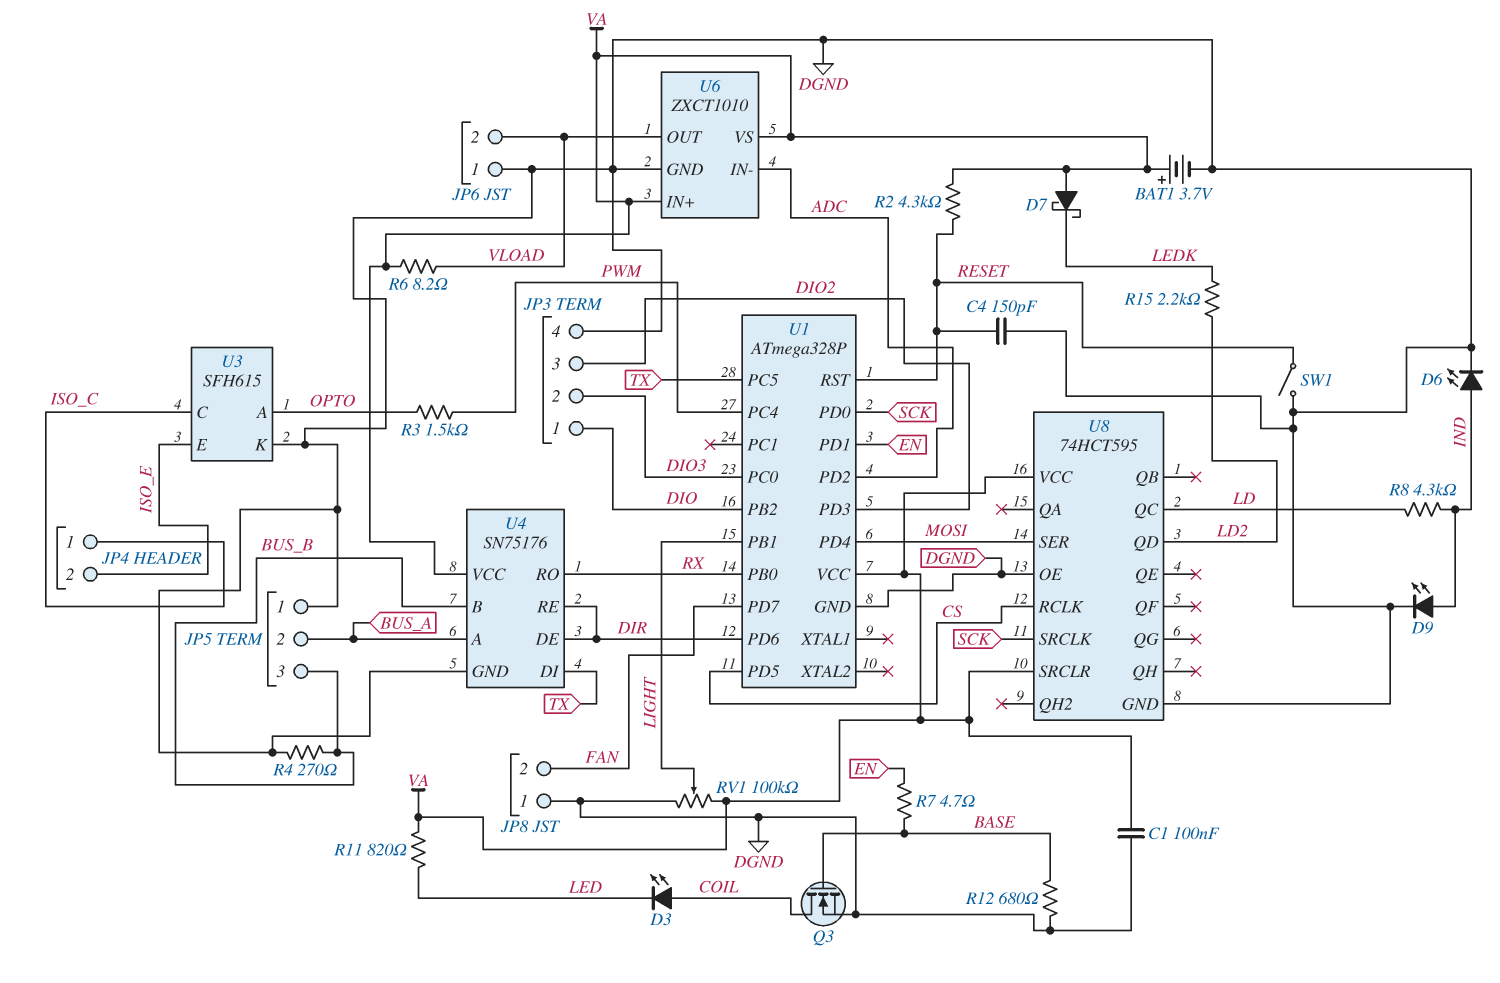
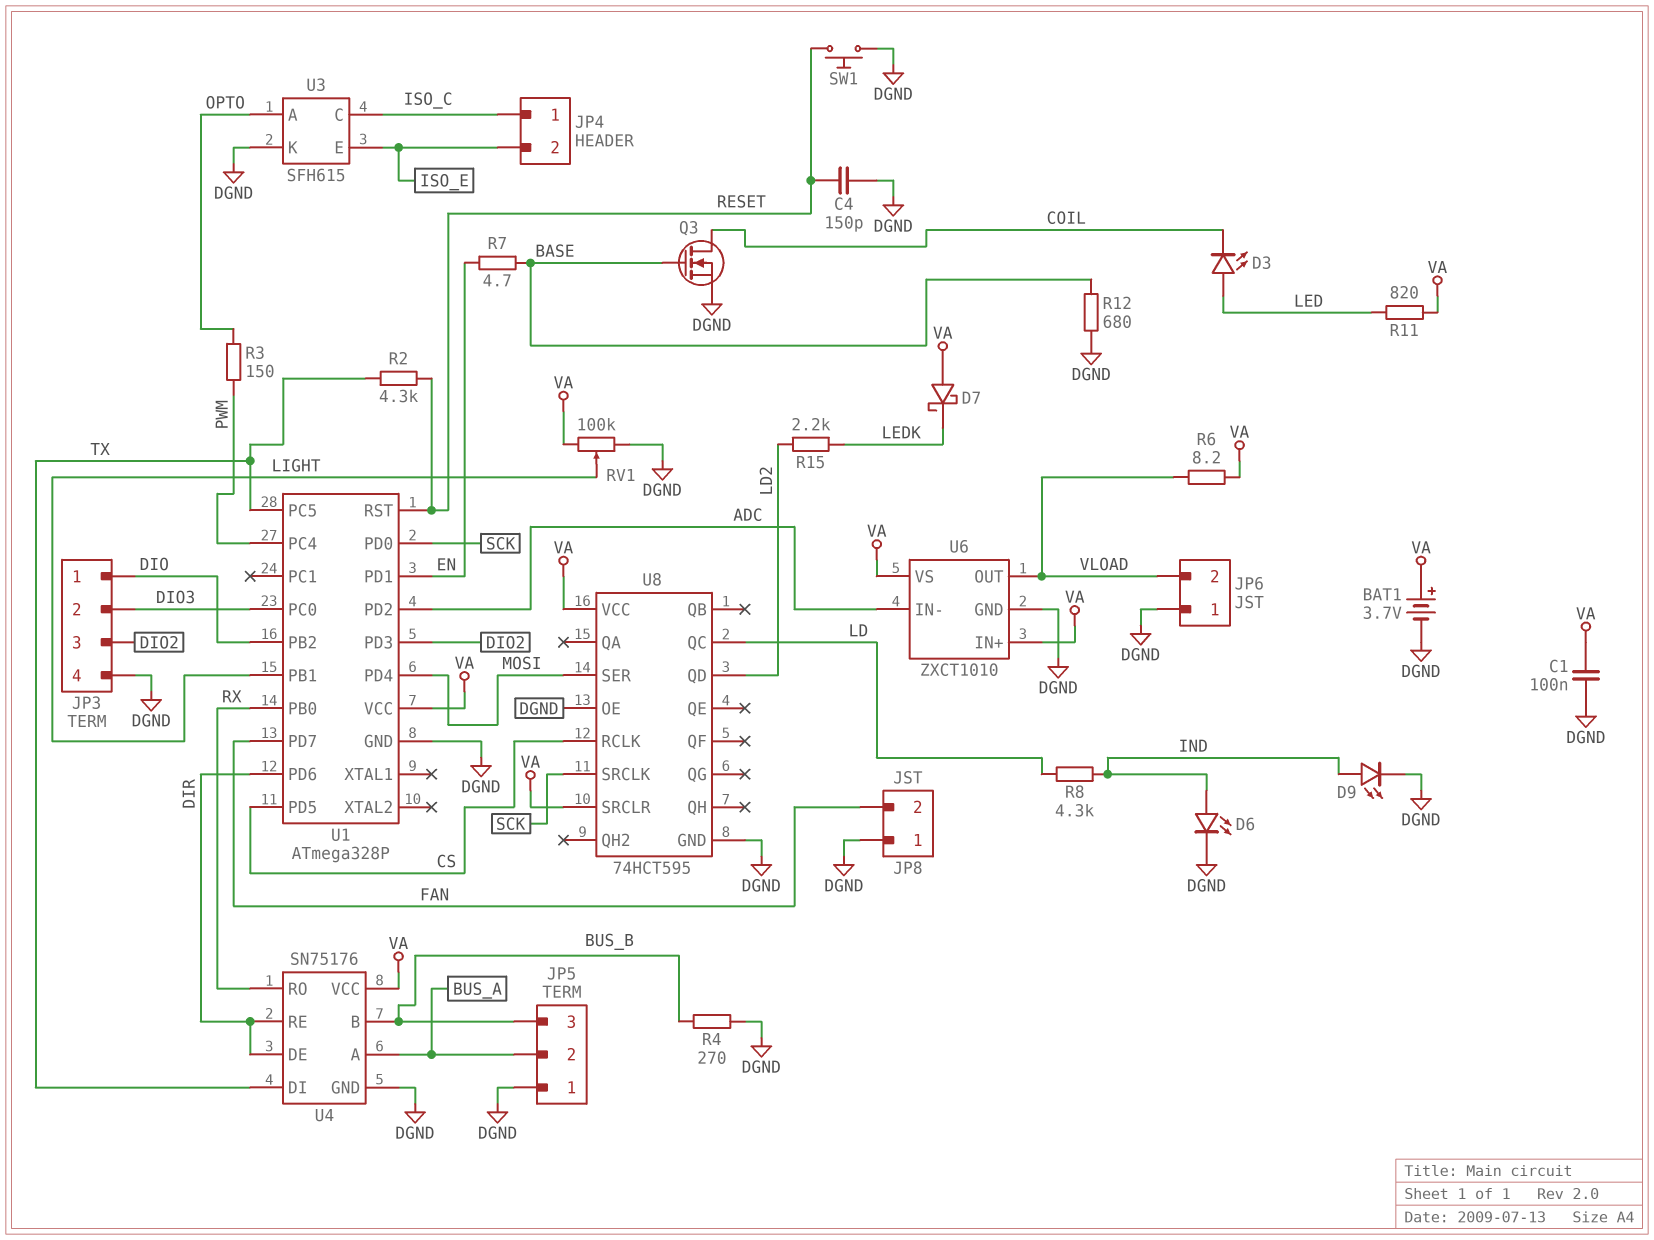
D3: LED (A COIL, K LED) -> LED (A LED, K COIL)
R2: 4.3k (RESET, VA) -> 4.3k (RESET, TX)
R3: 1.5k (OPTO, PWM) -> 150 (OPTO, PWM)
SW1: switch (DGND, RESET) -> button (DGND, RESET)

